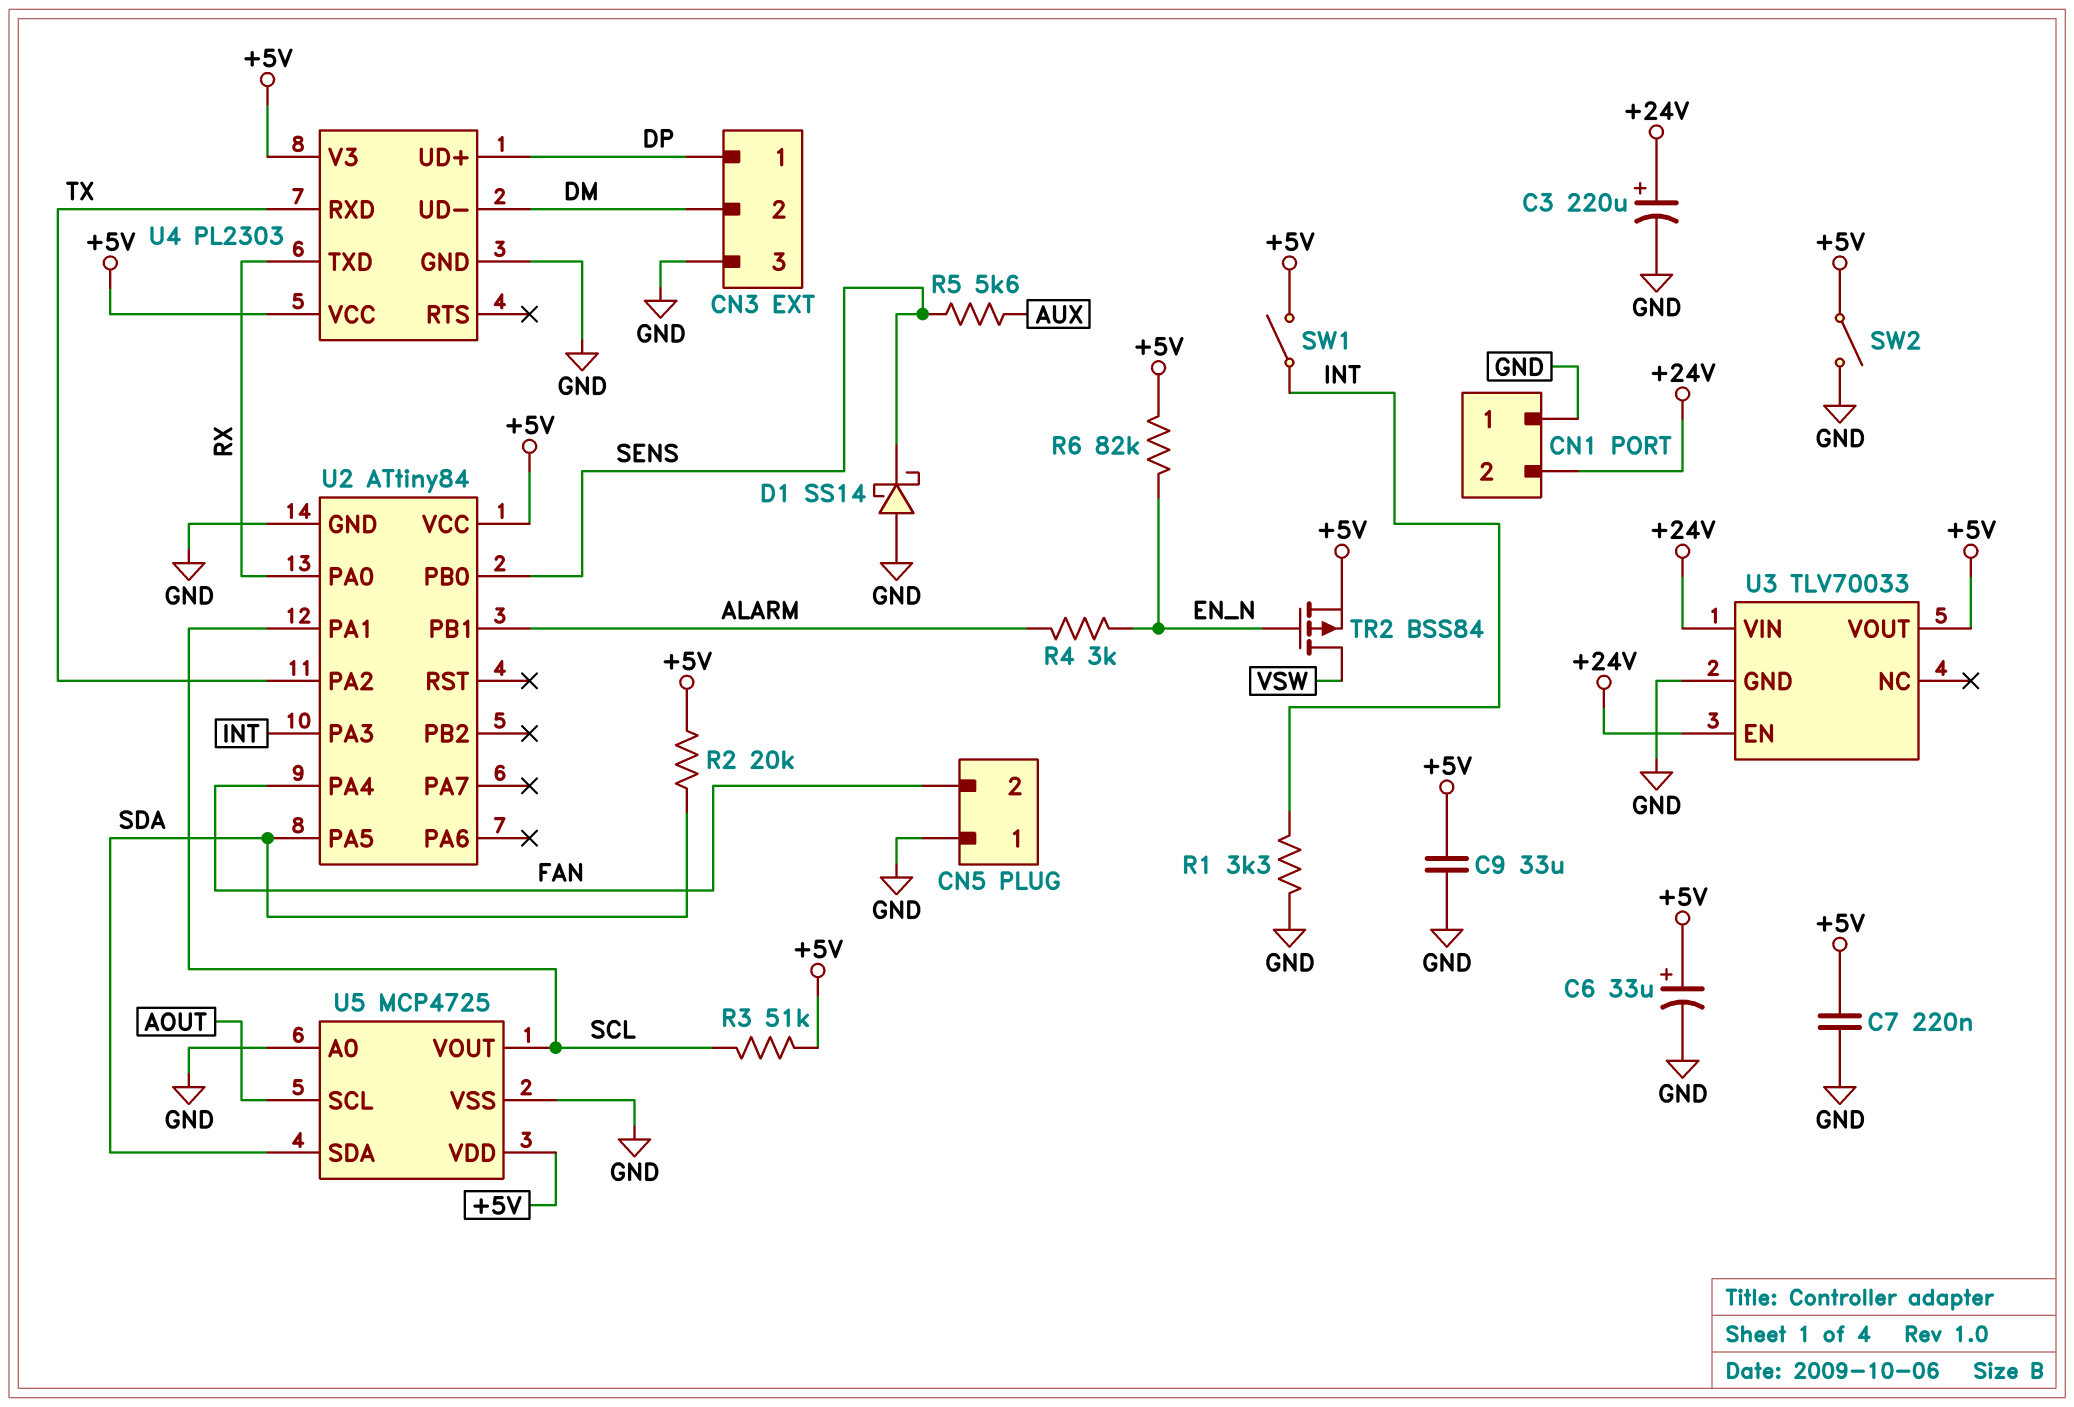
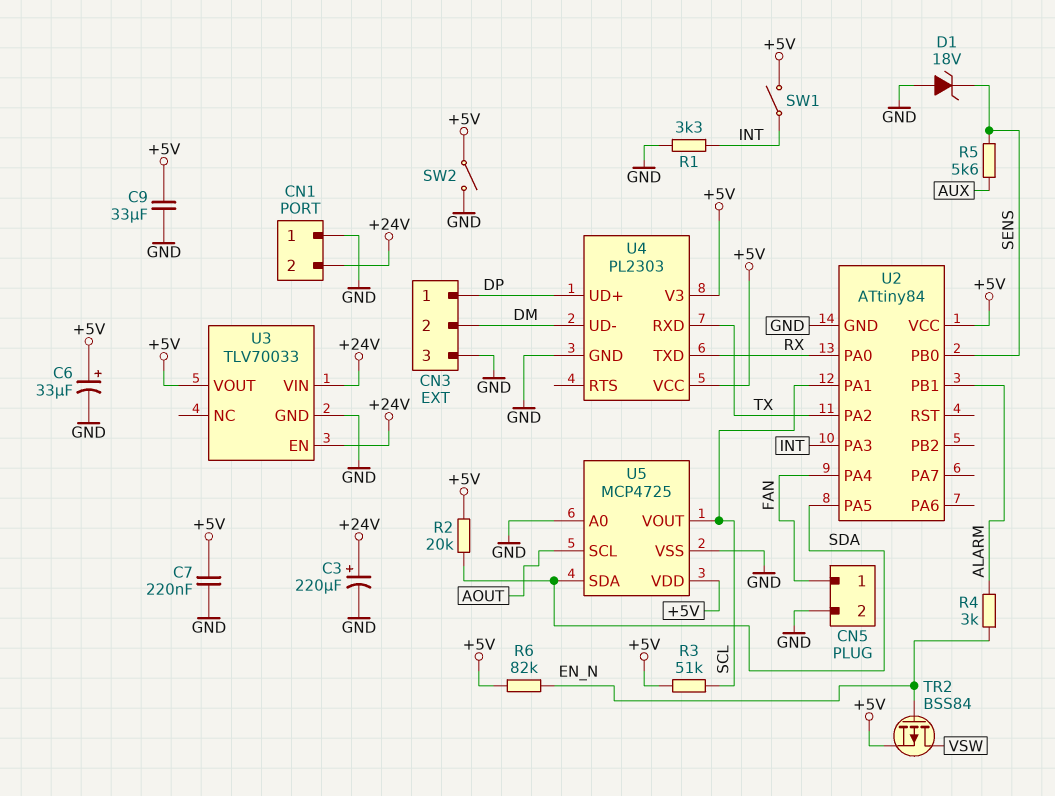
CN5 pin 1: GND -> FAN
CN5 pin 2: FAN -> GND
D1: schottky SS14 (A GND, K SENS) -> zener 18V (A GND, K SENS)

